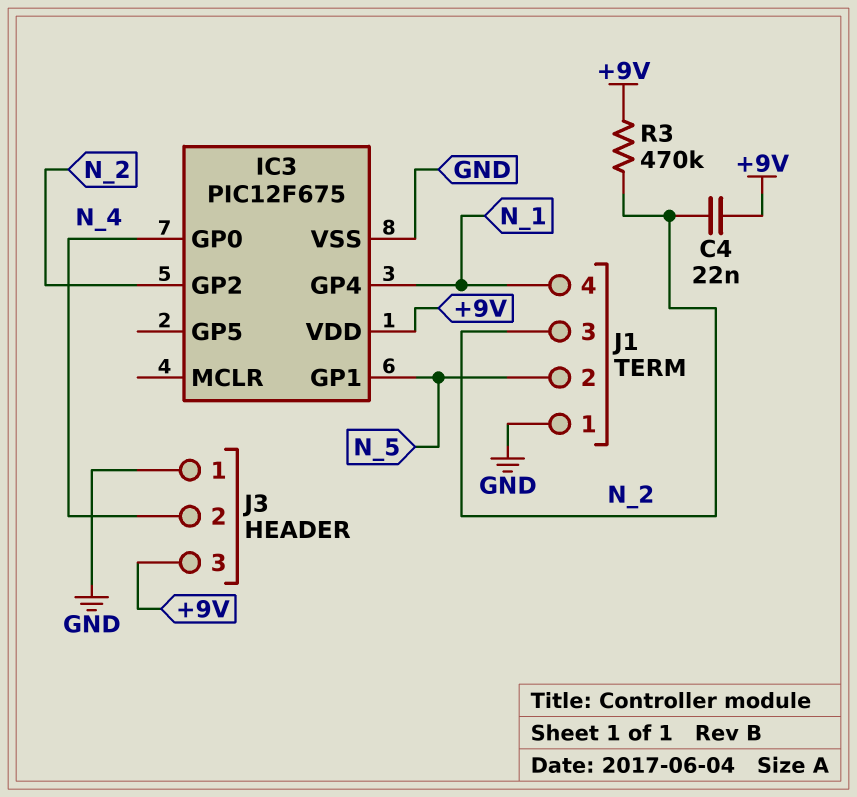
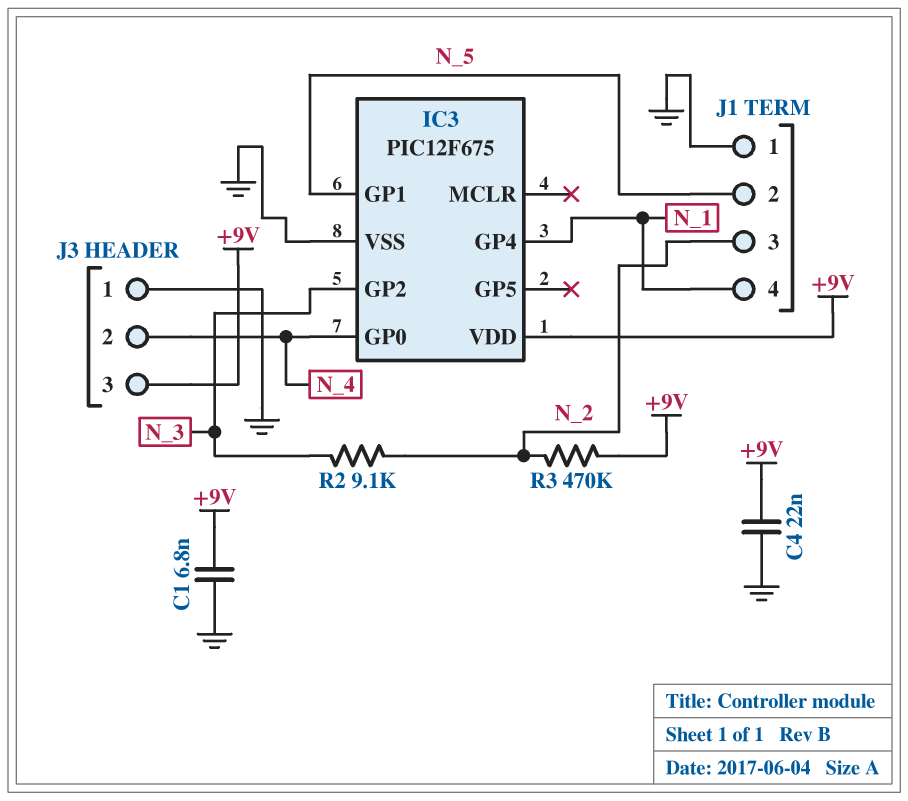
C1: none -> 6.8nF (+9V, GND)
C4: 22nF (+9V, N_2) -> 22nF (+9V, GND)
IC3 pin GP2: N_2 -> N_3
R2: none -> 9.1k (N_2, N_3)

